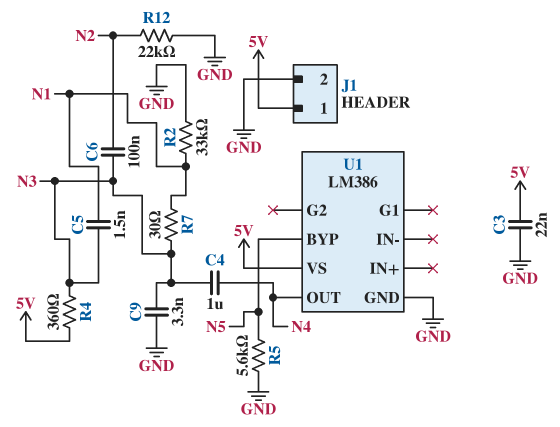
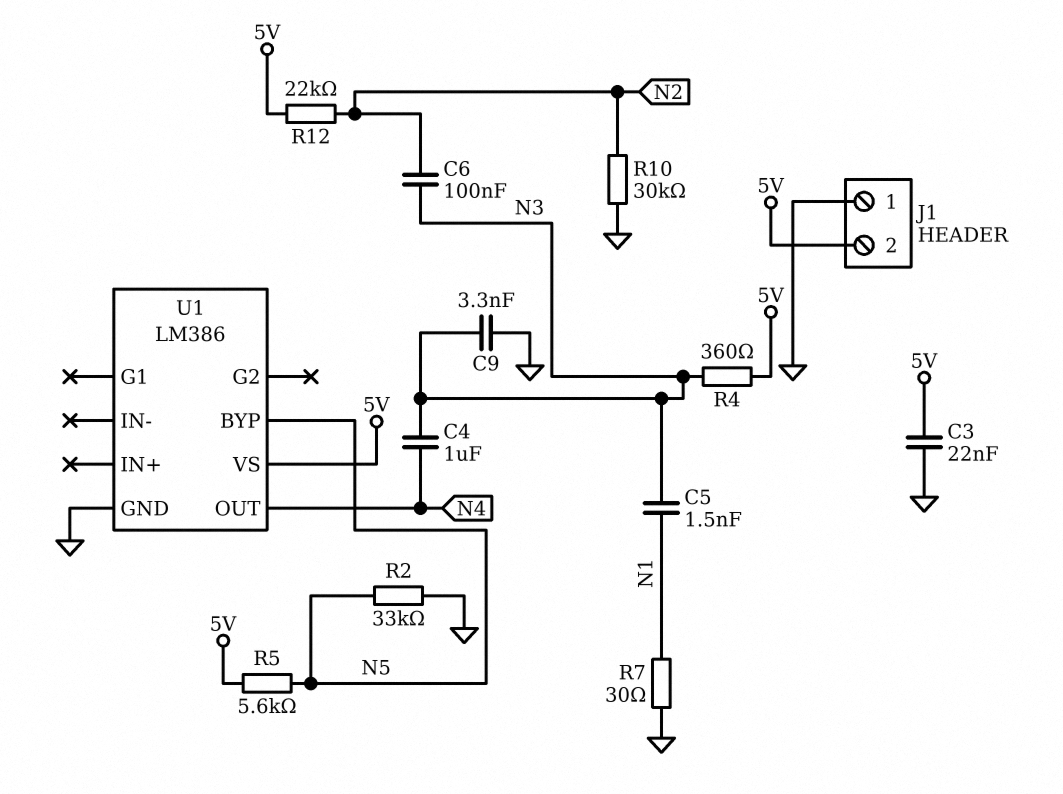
J1 pin 1: 5V -> GND
J1 pin 2: GND -> 5V
R2: 33k (GND, N1) -> 33k (GND, N5)
R5: 5.6k (GND, N5) -> 5.6k (5V, N5)
R7: 30 (N1, N3) -> 30 (GND, N1)
R10: none -> 30k (GND, N2)
R12: 22k (GND, N2) -> 22k (5V, N2)

